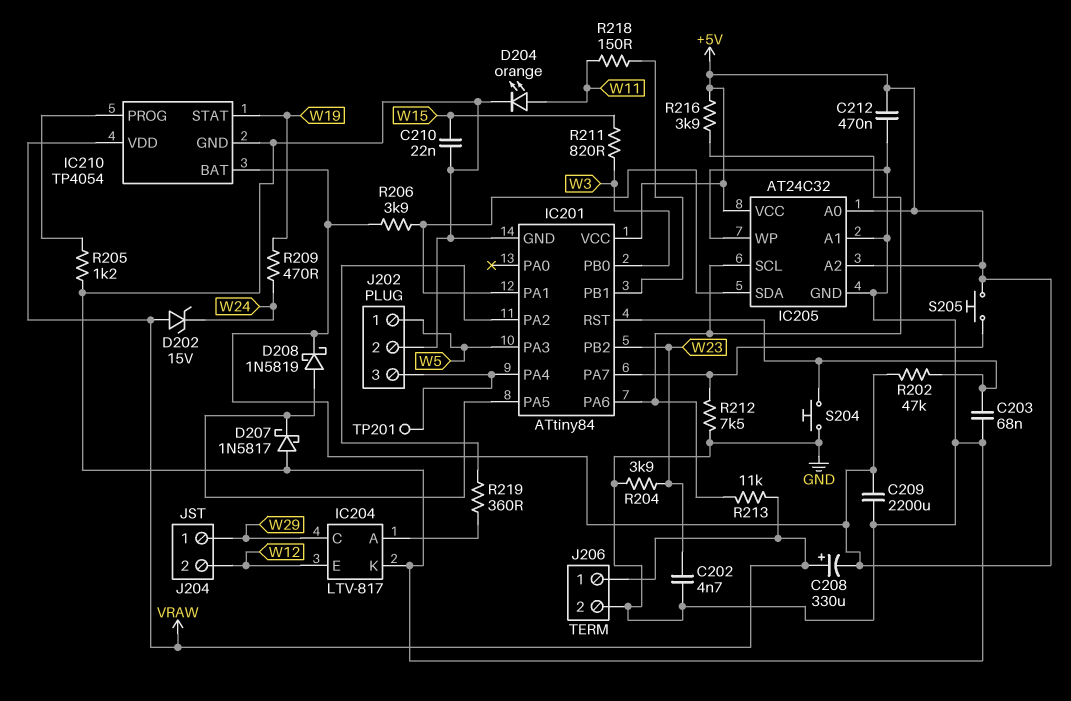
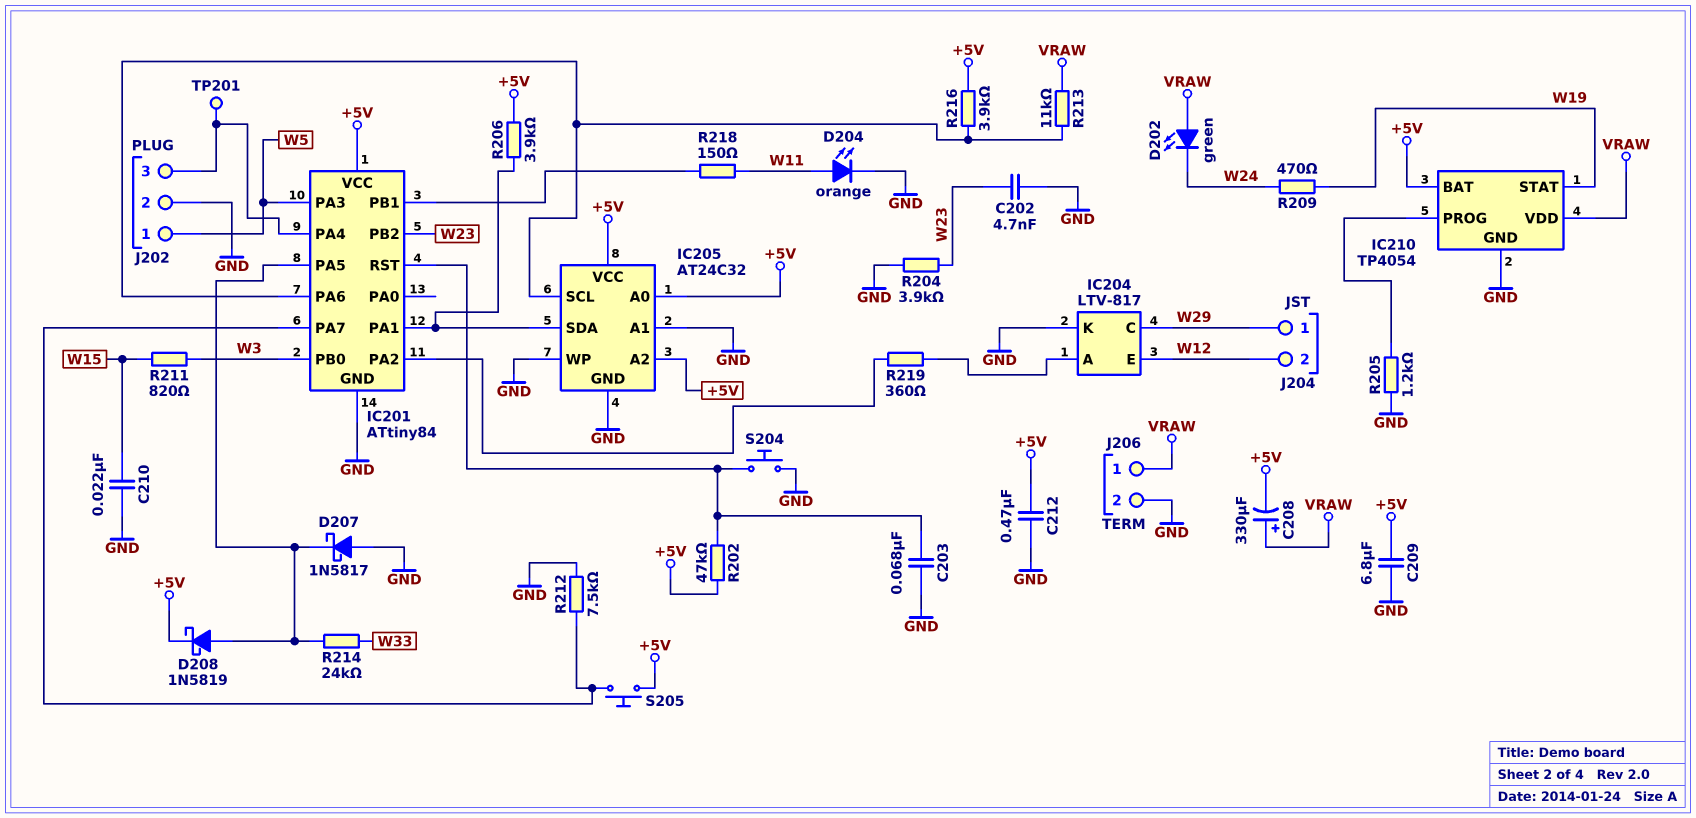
C209: 2200uF (+5V, GND) -> 6.8uF (+5V, GND)
D202: zener 15V (A VRAW, K W24) -> LED green (A VRAW, K W24)
R214: none -> 24k (IC201/PA5, W33)

